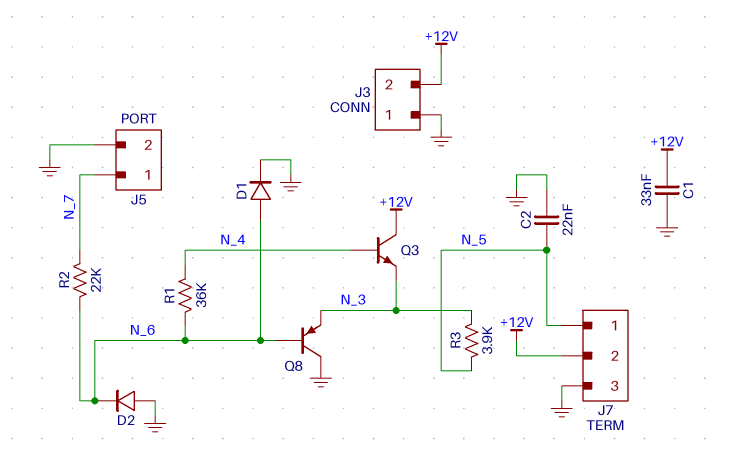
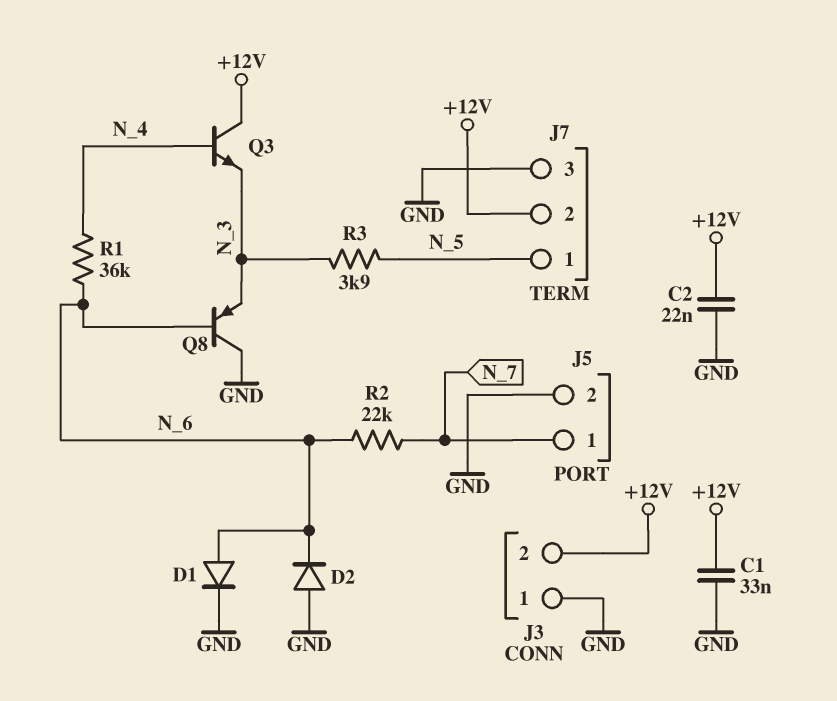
C2: 22nF (GND, N_5) -> 22nF (+12V, GND)

